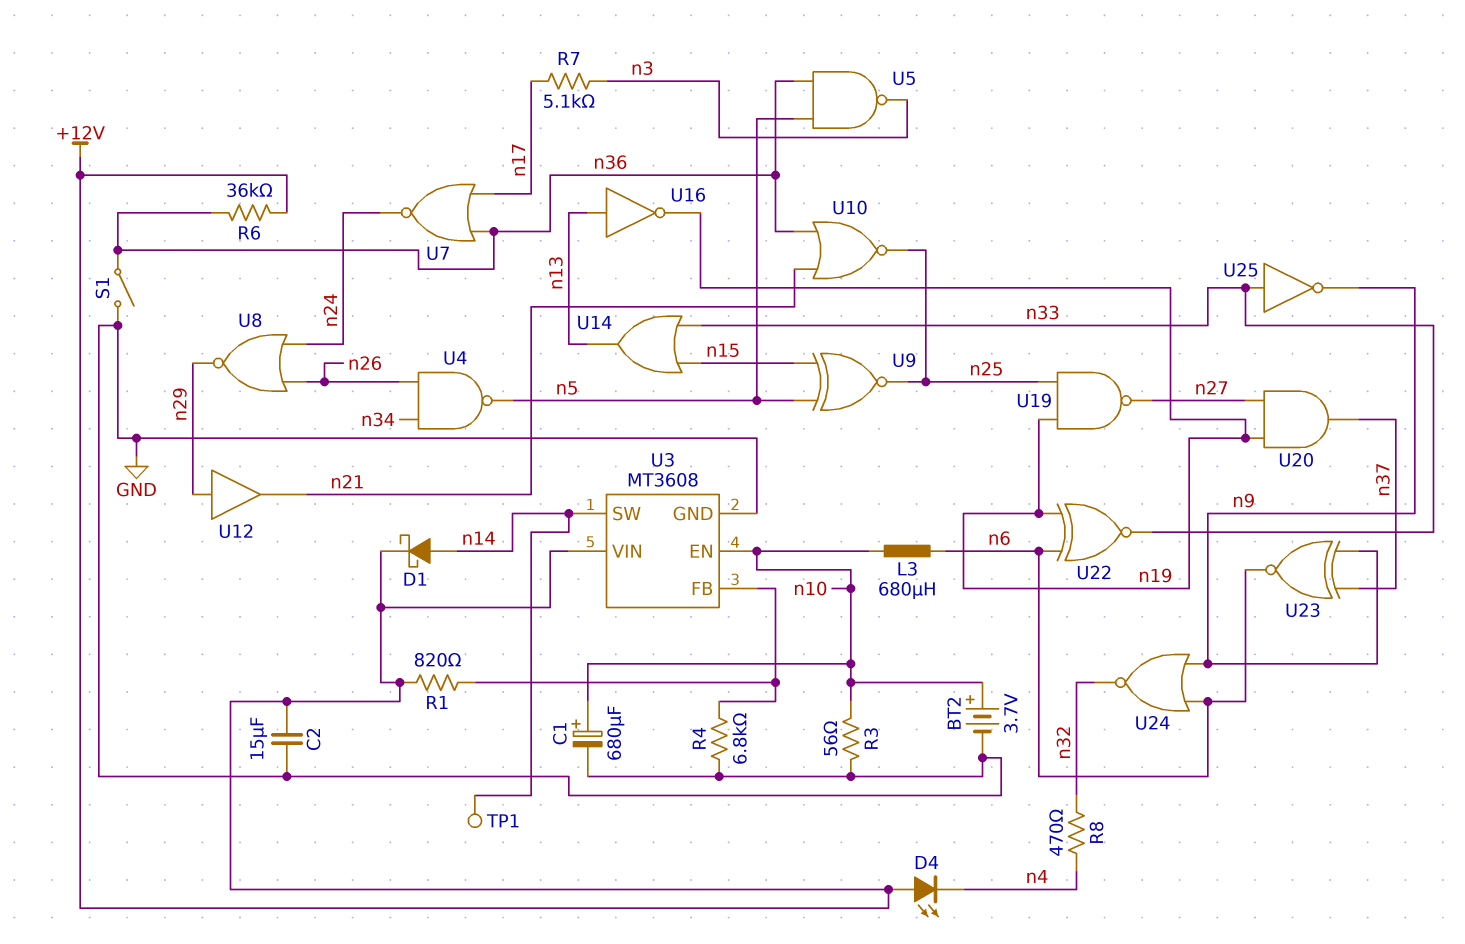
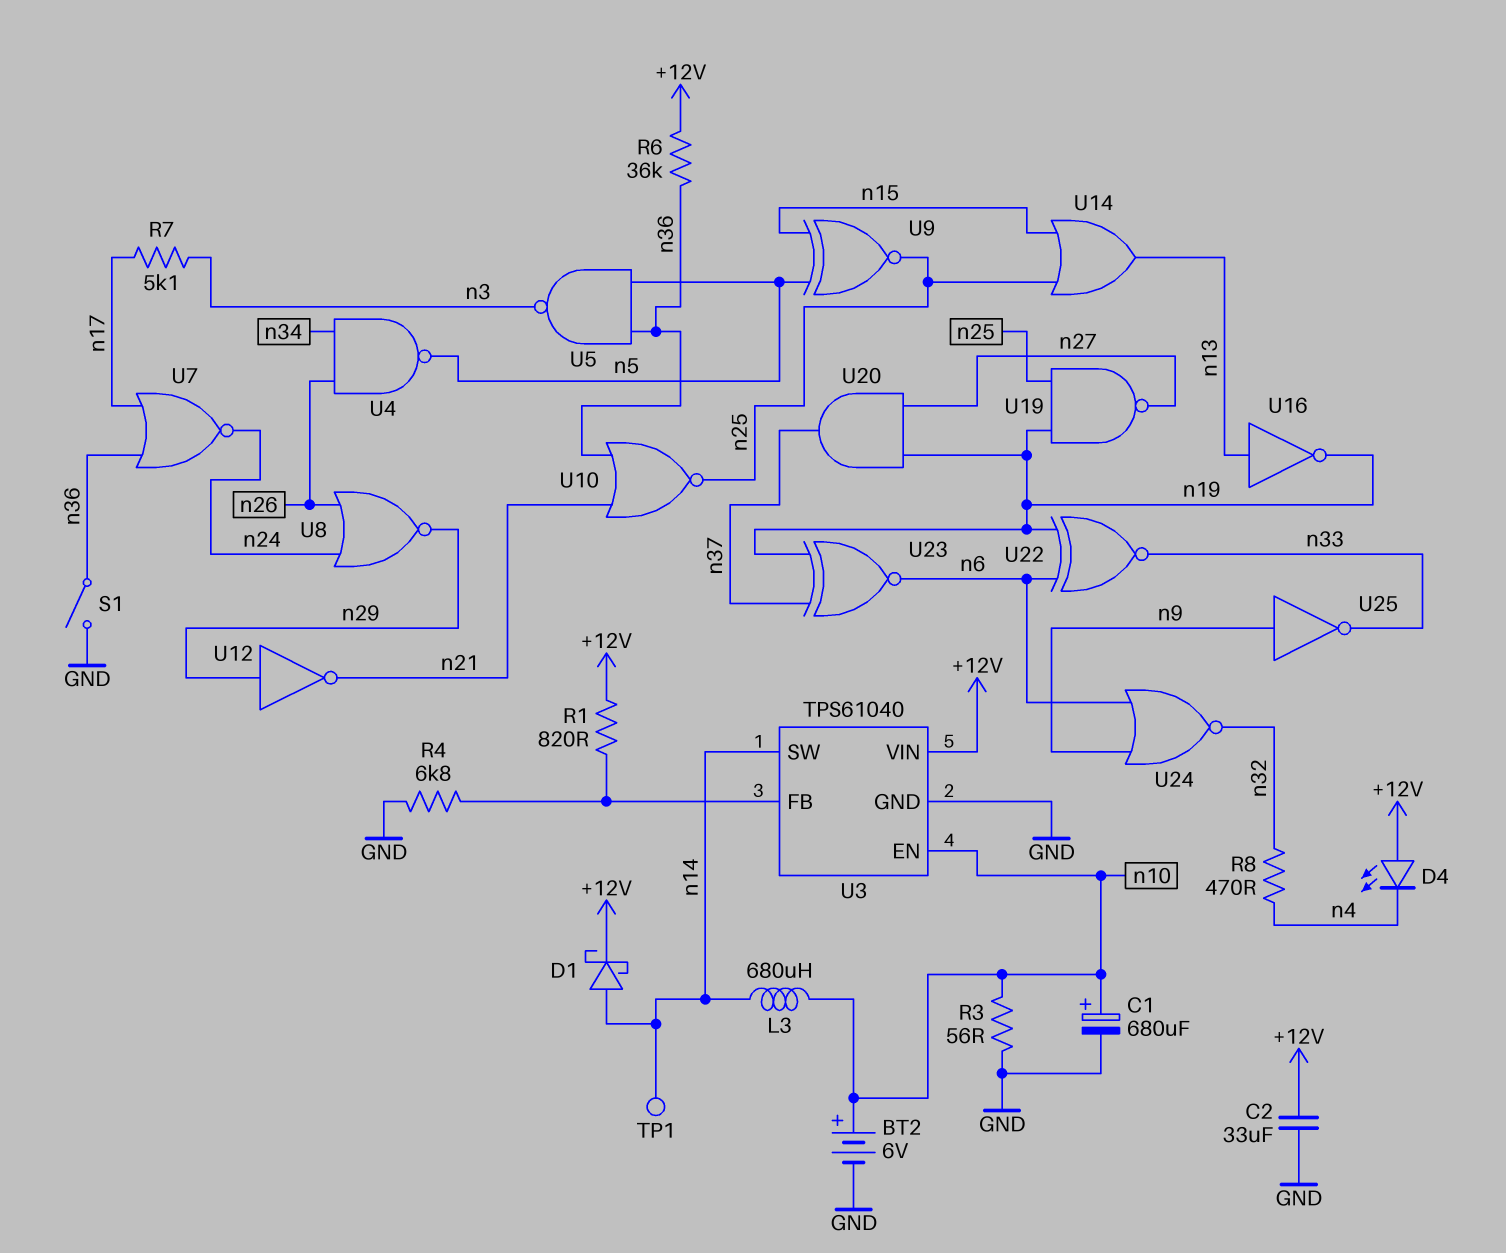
BT2: 3.7V (plus n10, minus GND) -> 6V (plus n10, minus GND)
C2: 15uF (+12V, GND) -> 33uF (+12V, GND)
L3: 680uH (n6, n10) -> 680uH (n10, n14)
U3: MT3608 -> TPS61040
U12: buffer (in n29, out n21) -> NOT (in n29, out n21)
U14: OR (in n15, in n33, out n13) -> OR (in n15, in n25, out n13)
U23: XNOR (in n9, in n37, out n6) -> XNOR (in n19, in n37, out n6)
U25: NOT (in n33, out n9) -> NOT (in n9, out n33)

